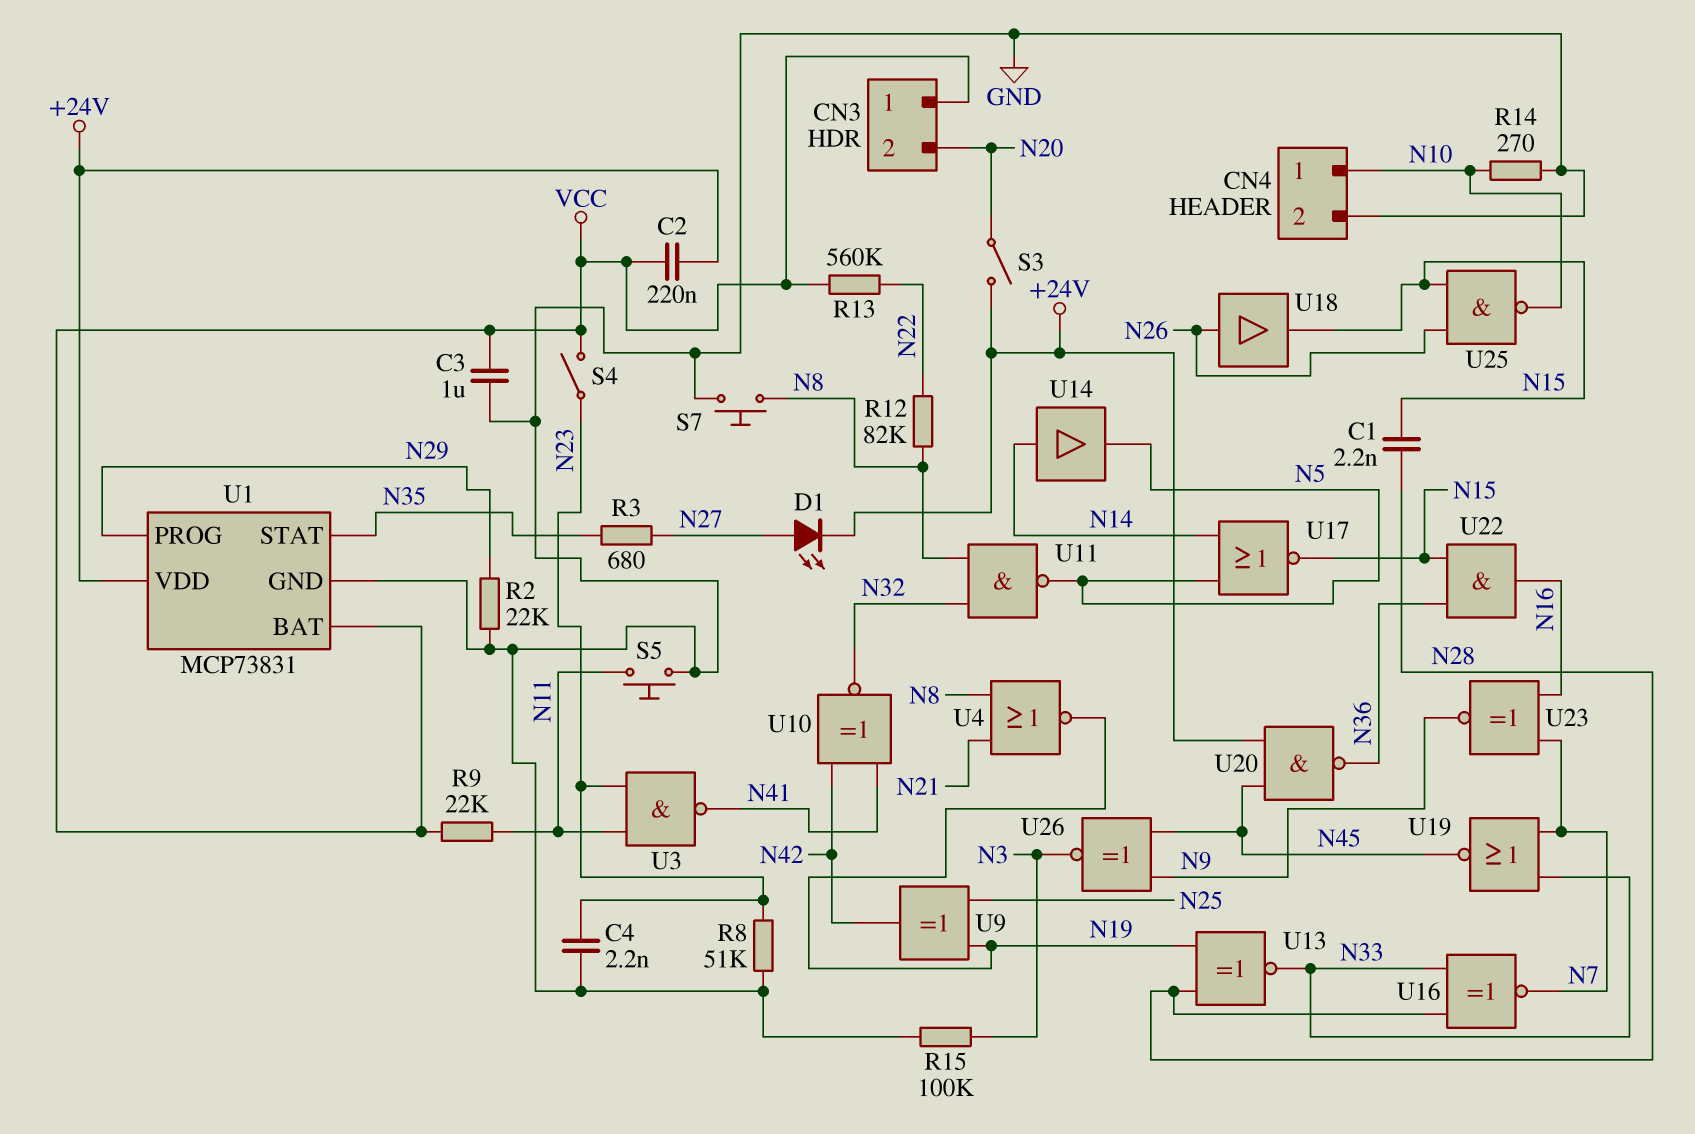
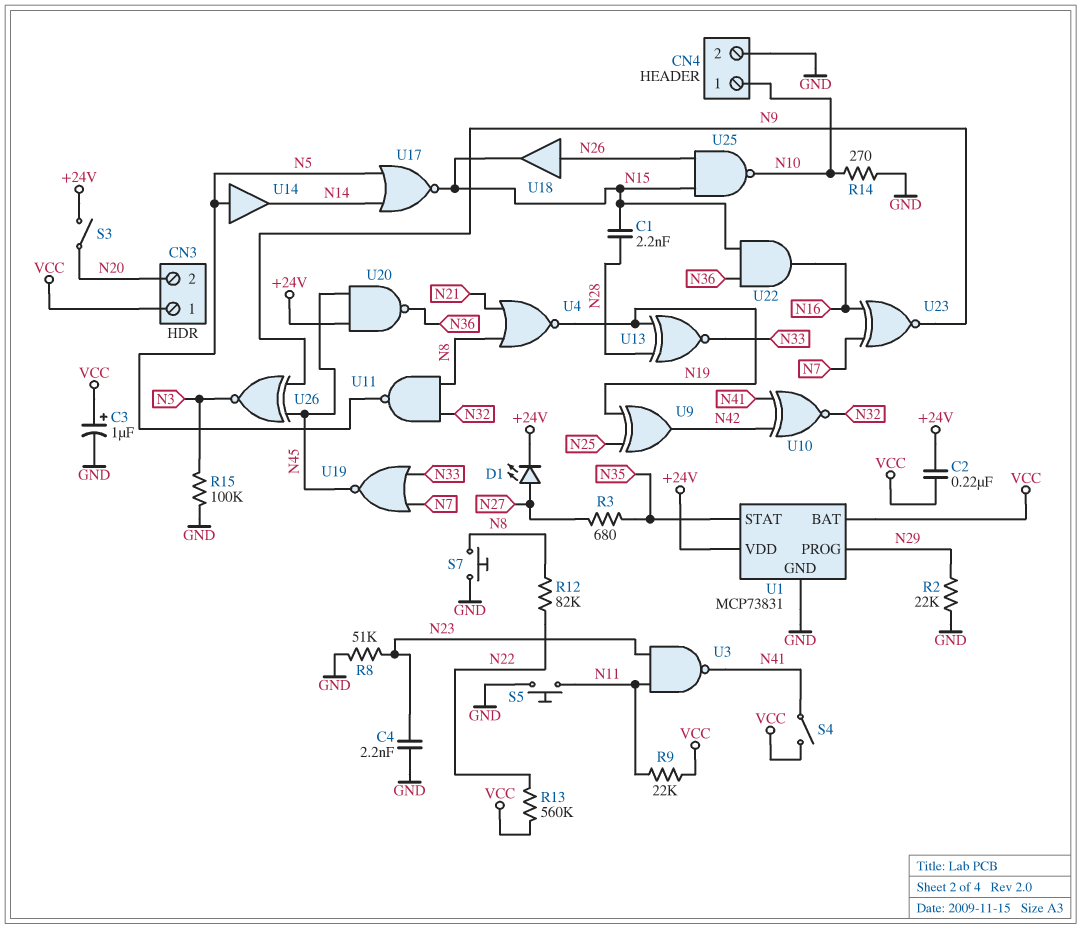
C3: 1uF (GND, VCC) -> 1uF (plus VCC, minus GND)
S4: switch (N23, VCC) -> switch (N41, VCC)
U14: buffer (in N14, out N5) -> buffer (in N5, out N14)
U16: XNOR (in N28, in N33, out N7) -> none

